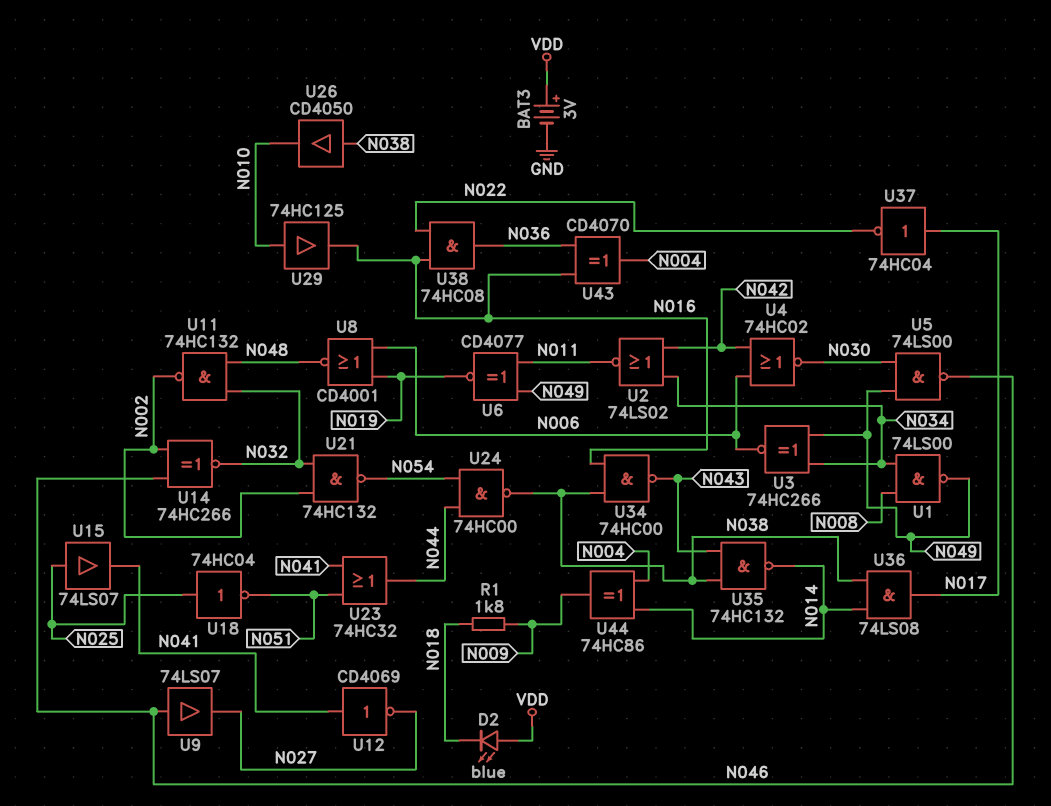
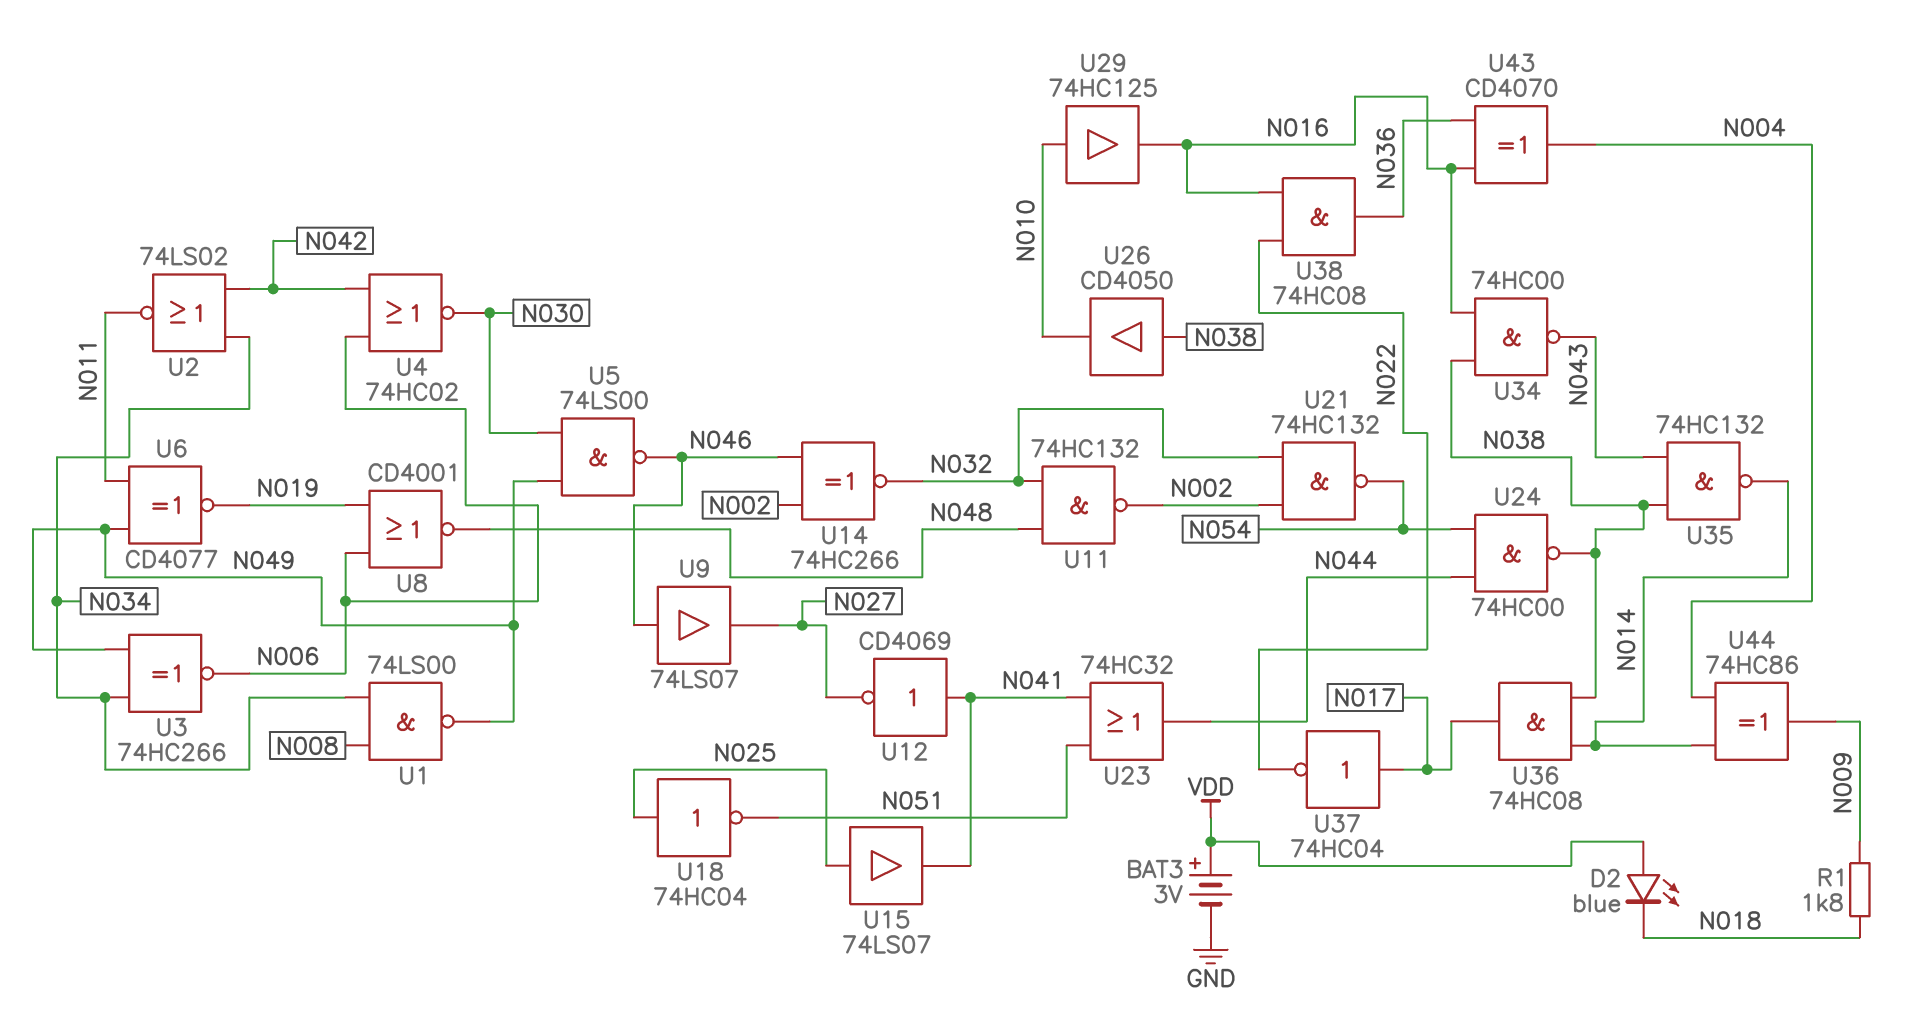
U36: AND 74LS08 (in N014, in N038, out N017) -> AND 74HC08 (in N014, in N038, out N017)

